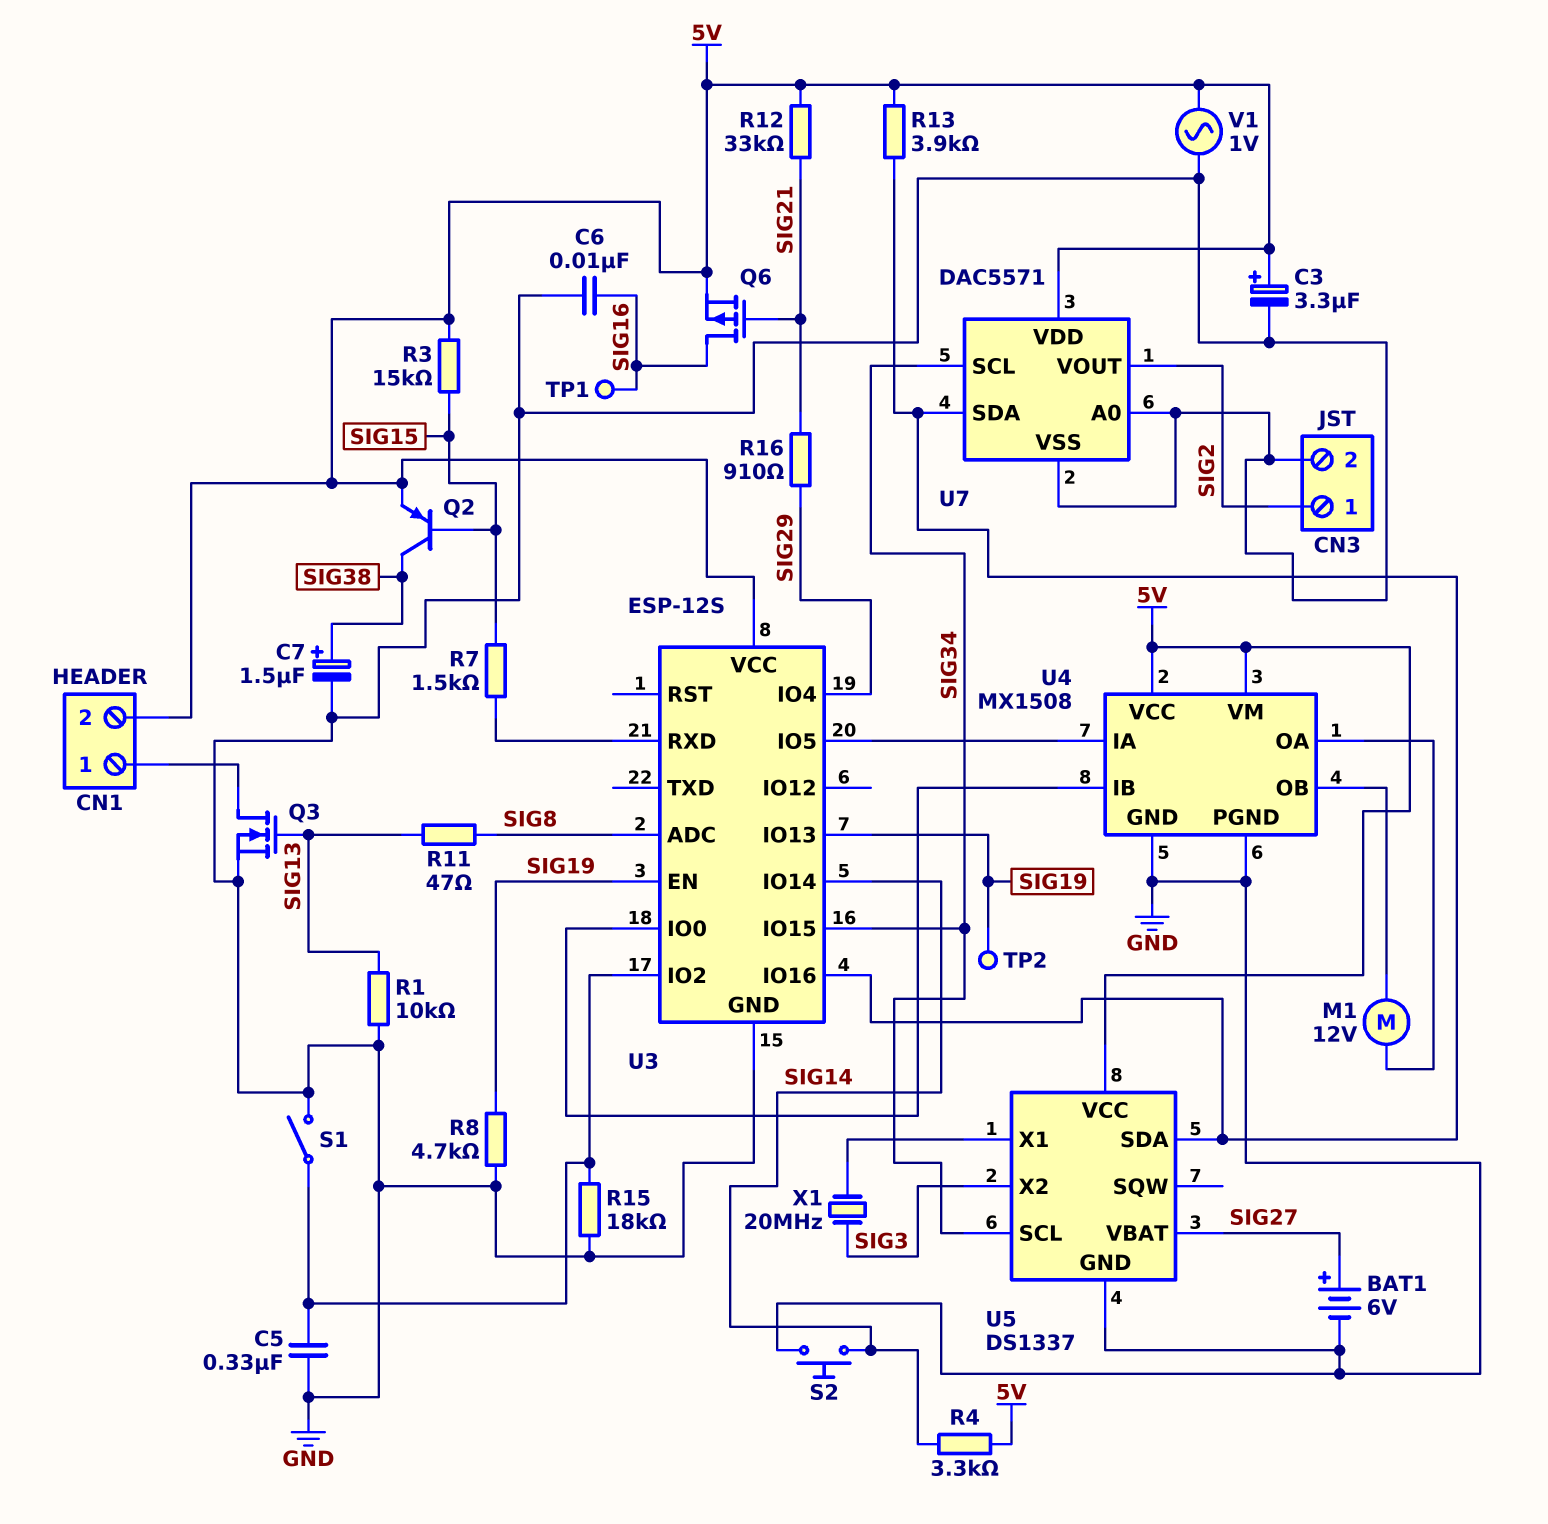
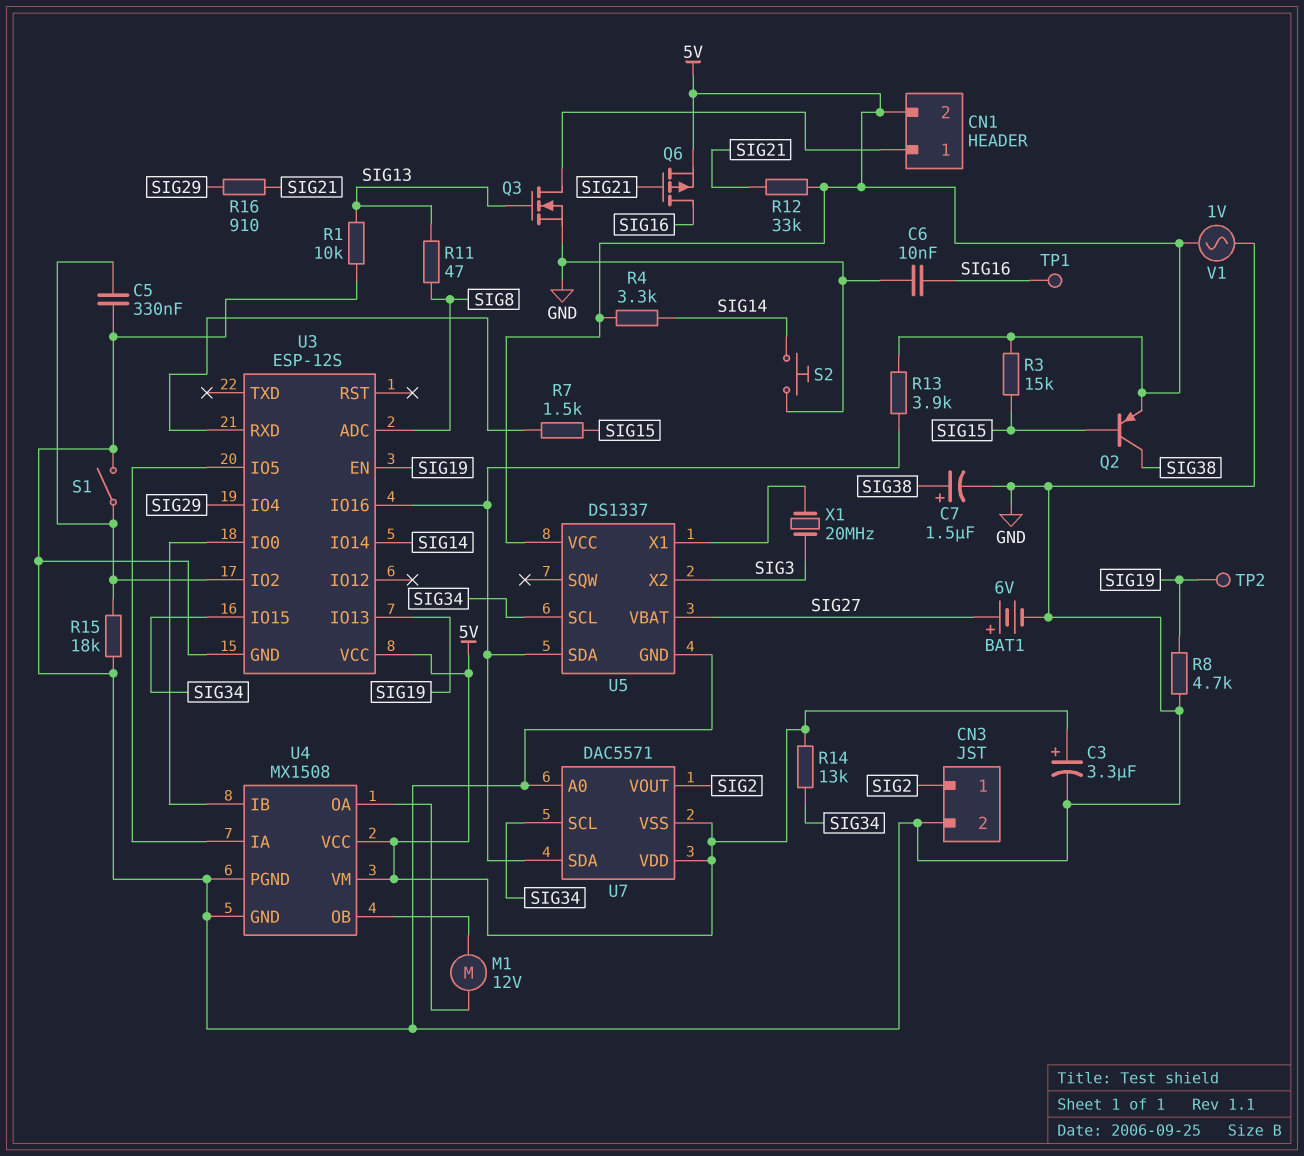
R14: none -> 13k (5V, SIG34)
U7 pin VSS: GND -> 5V

